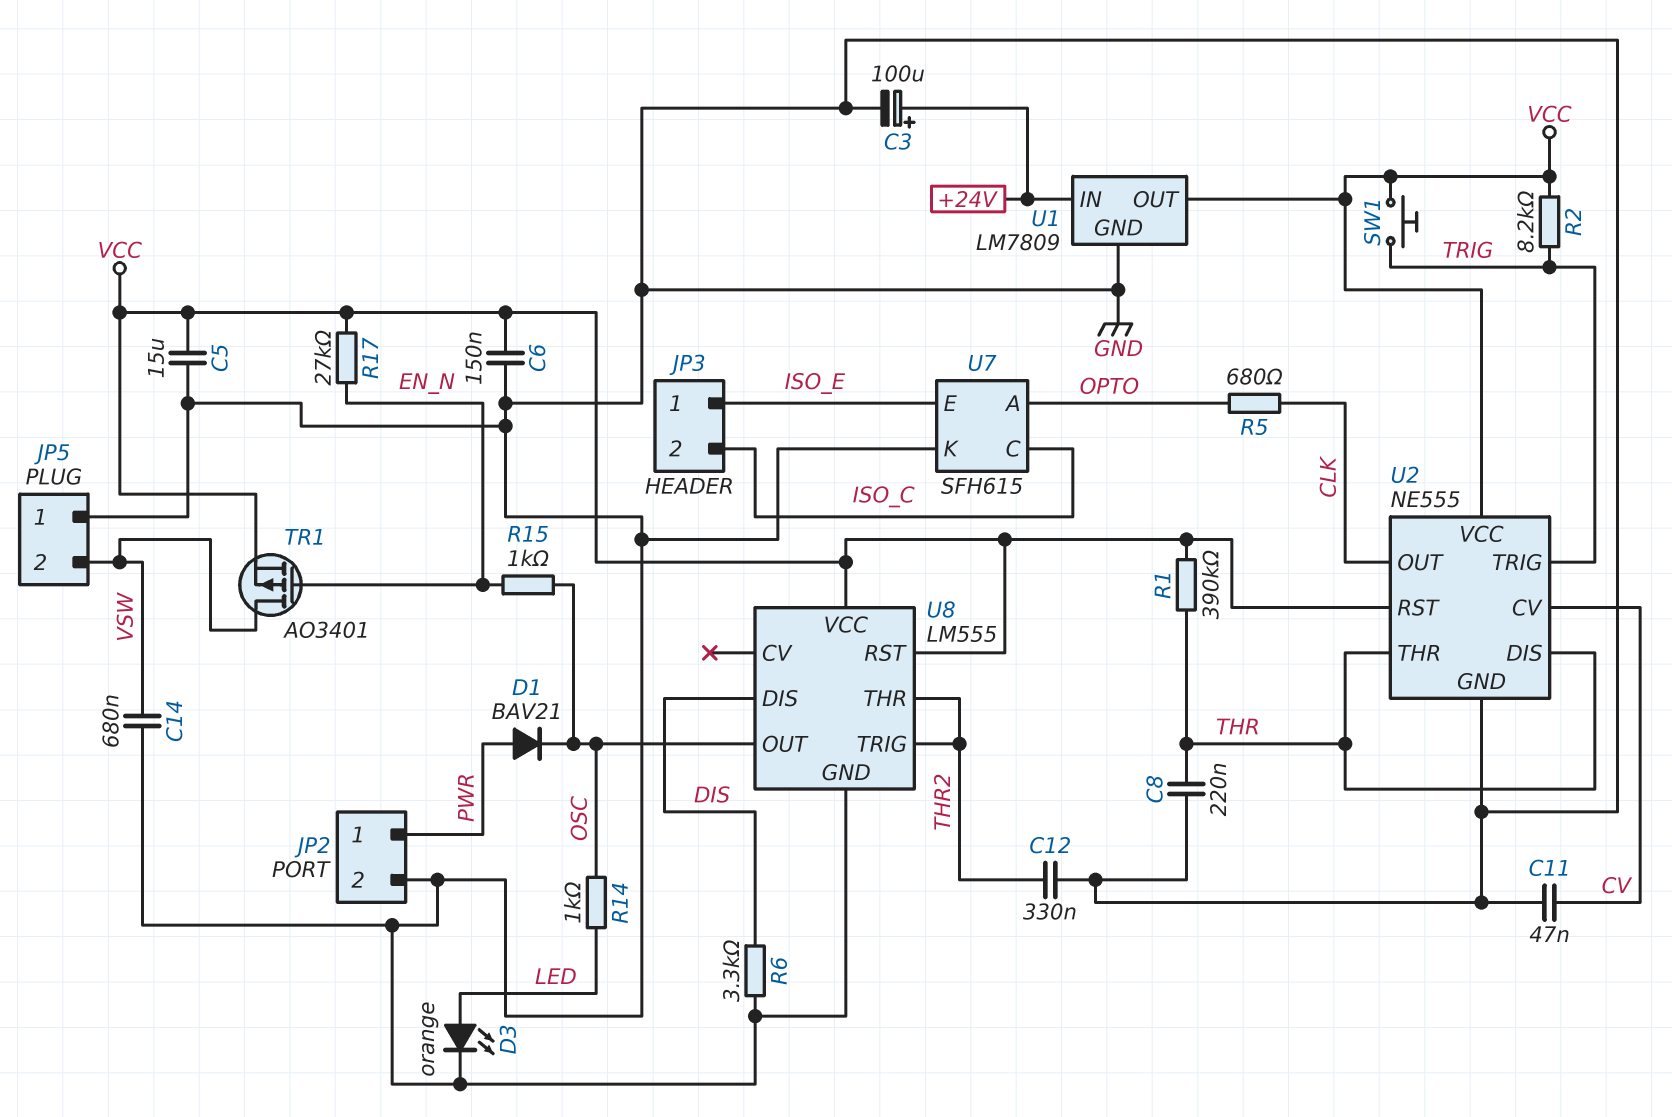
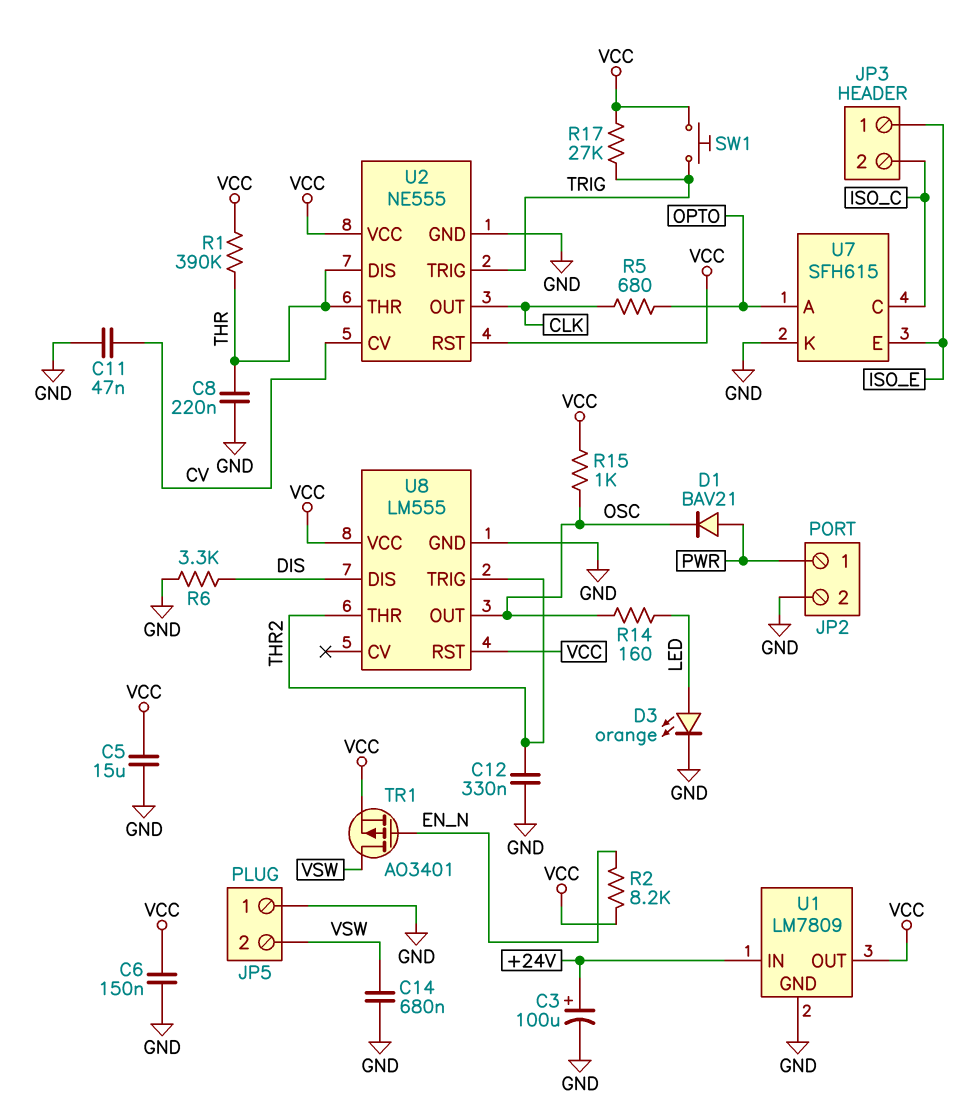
R2: 8.2k (TRIG, VCC) -> 8.2k (EN_N, VCC)
R14: 1k (LED, OSC) -> 160 (LED, OSC)
R15: 1k (EN_N, OSC) -> 1k (OSC, VCC)
R17: 27k (EN_N, VCC) -> 27k (TRIG, VCC)

